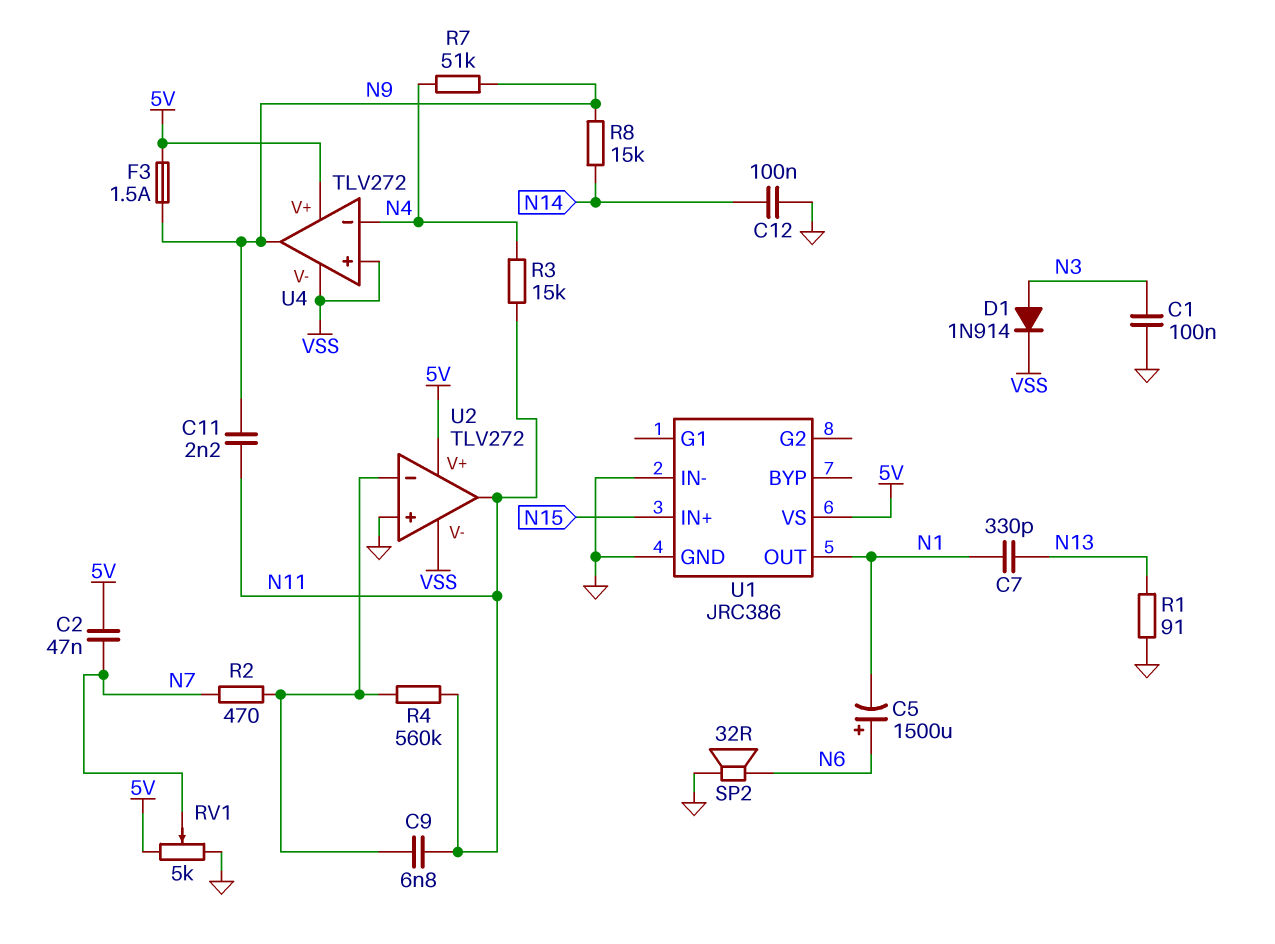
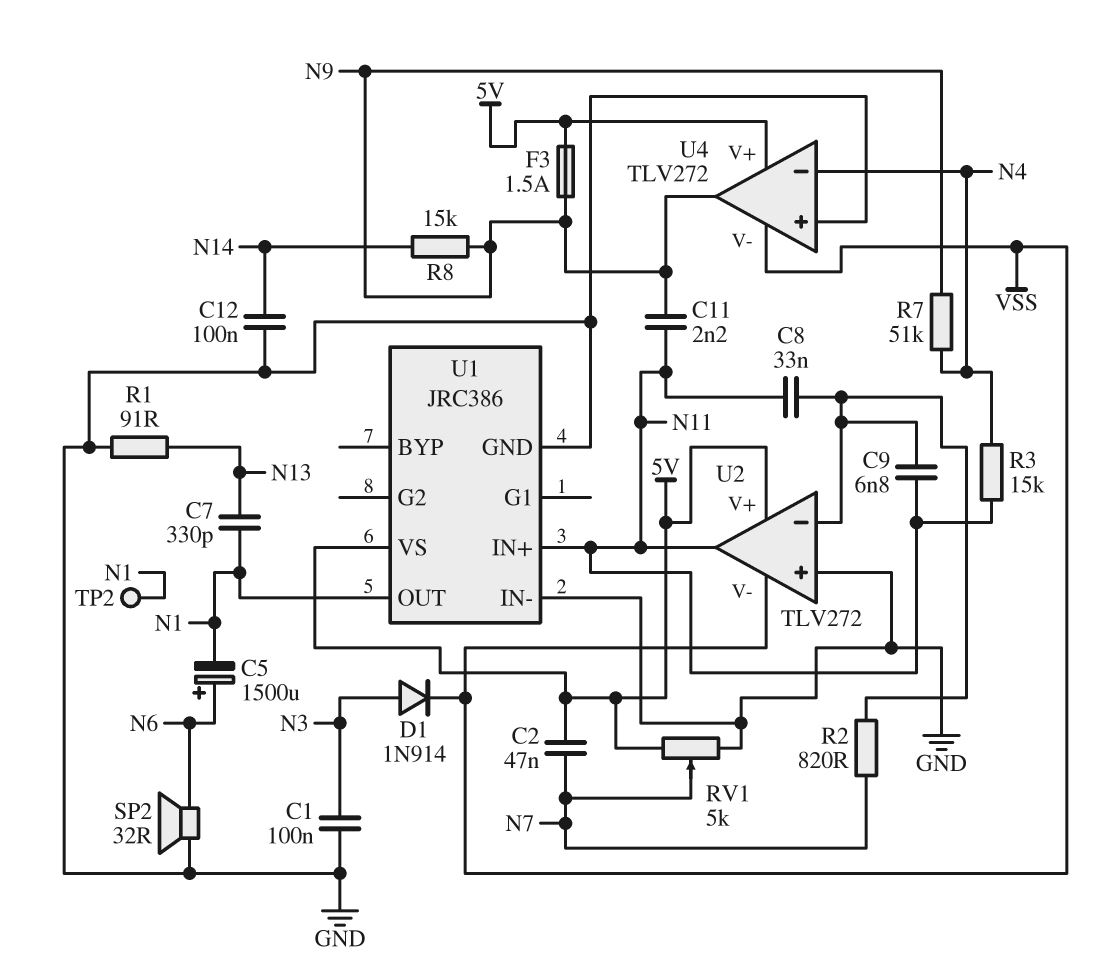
C8: none -> 33nF (N11, U2/in-)
R2: 470 (N7, U2/in-) -> 820 (N7, U2/in-)
R4: 560k (N11, U2/in-) -> none
TP2: none -> test point (N1)
U1 pin IN+: N15 -> N11
U4 pin in+: VSS -> GND

